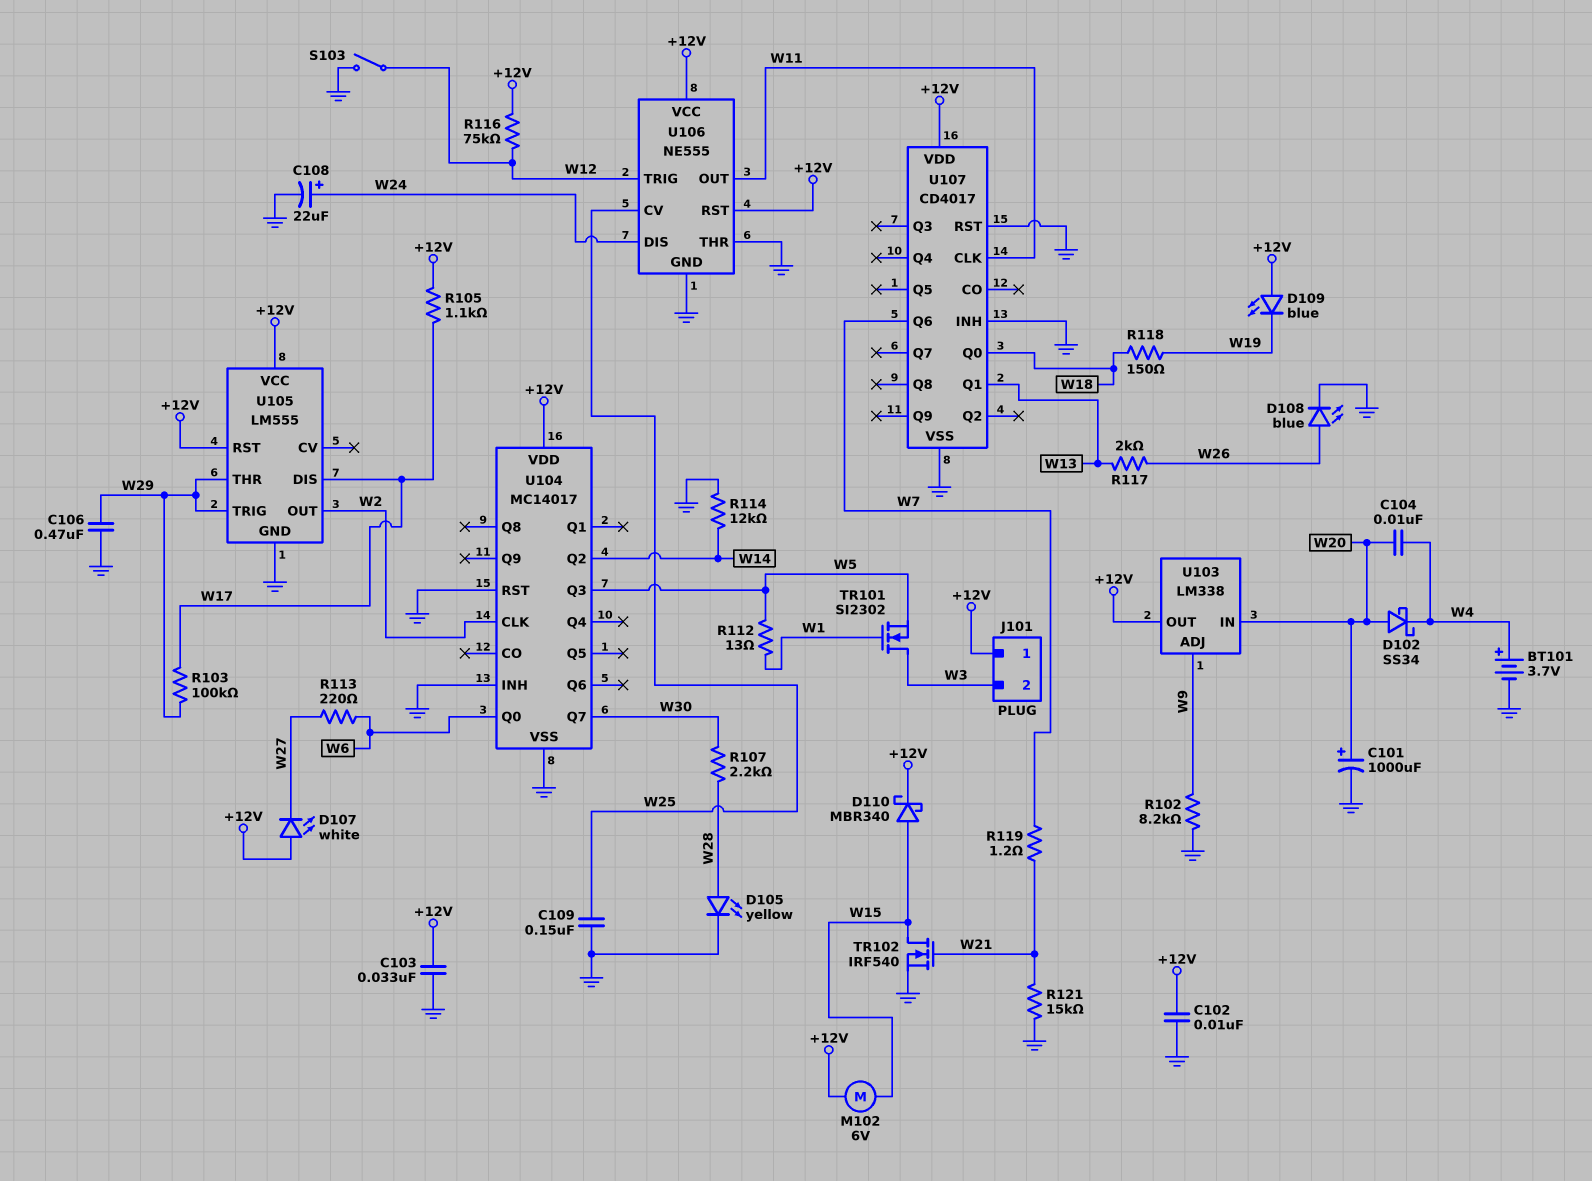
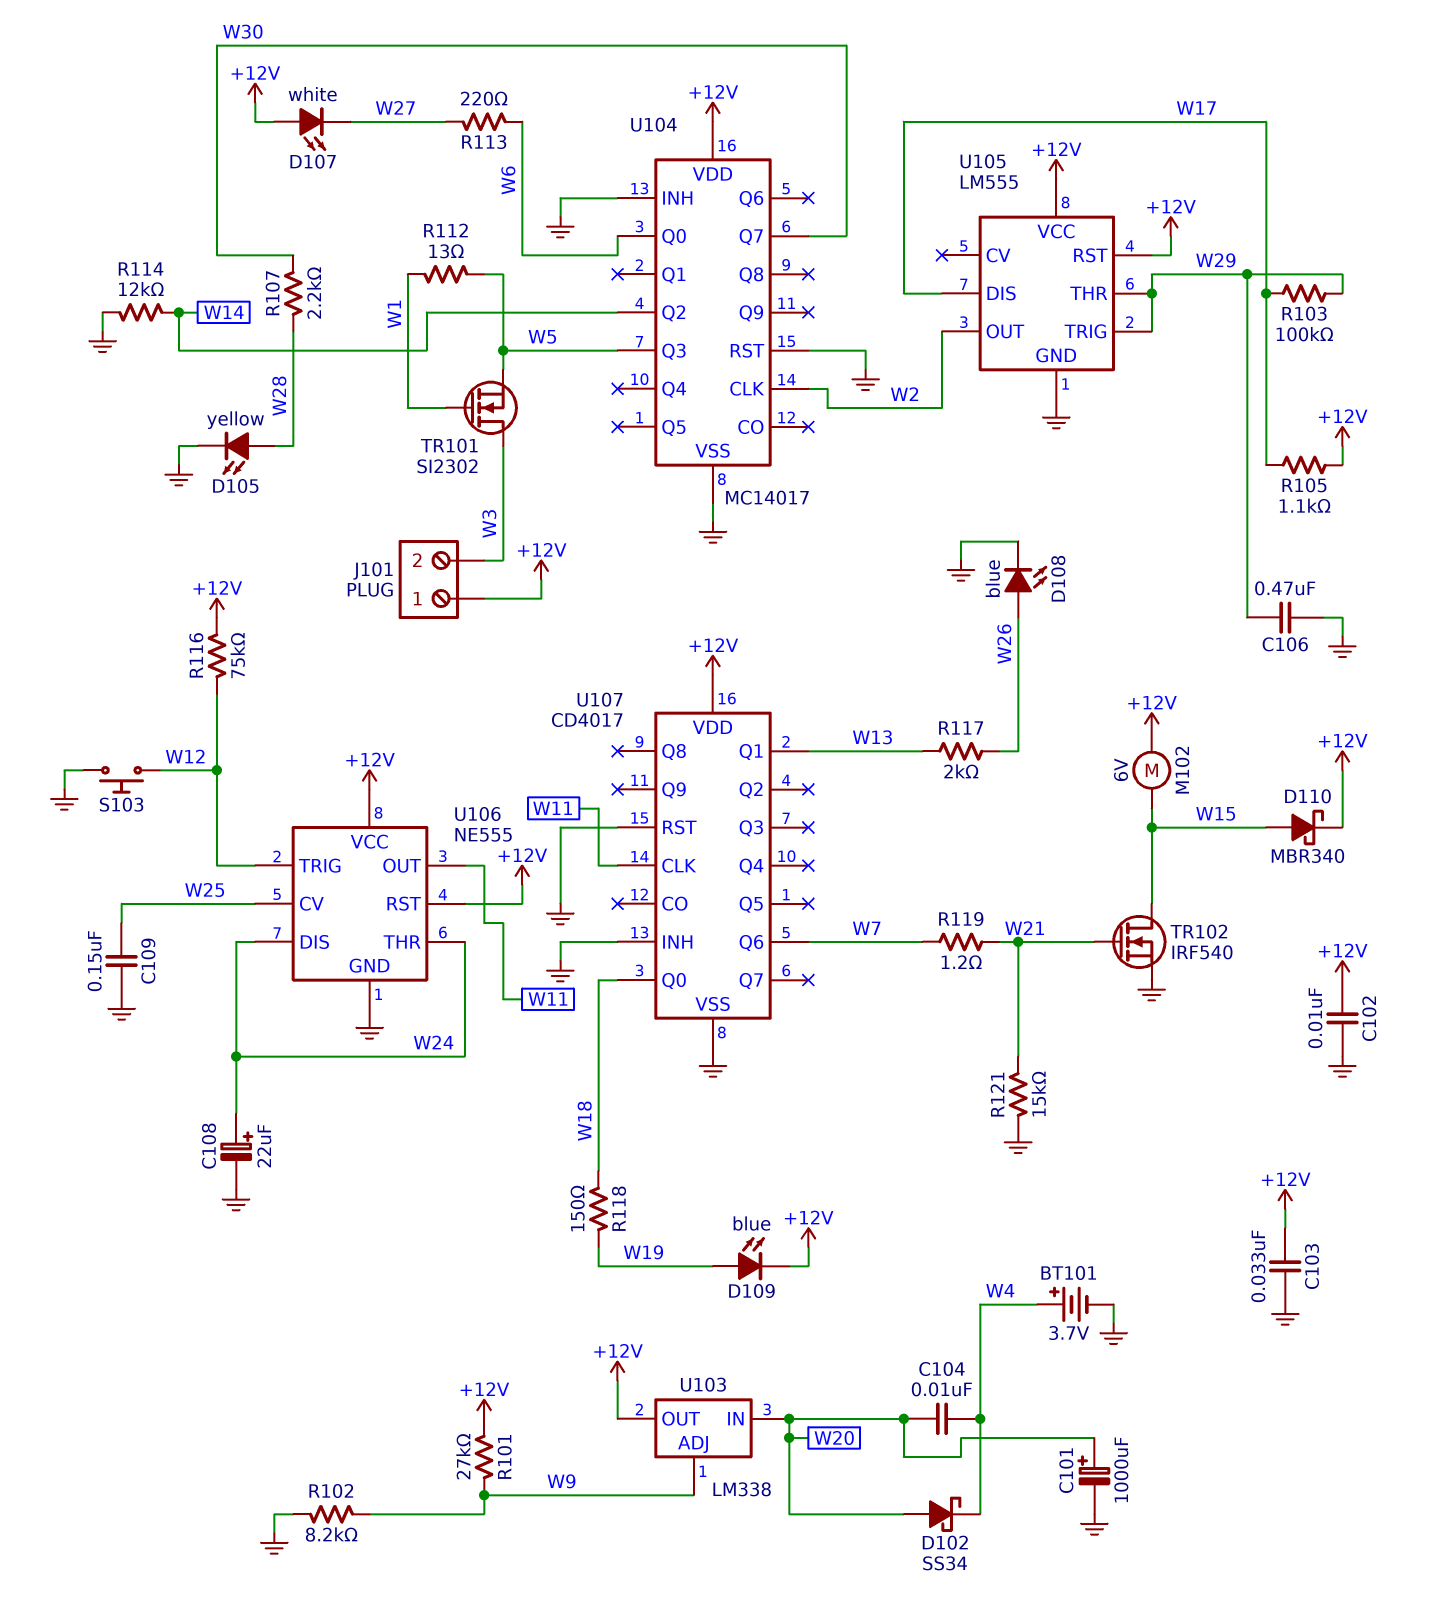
D109: LED blue (A +12V, K W19) -> LED blue (A W19, K +12V)
R101: none -> 27k (+12V, W9)
S103: switch (GND, W12) -> button (GND, W12)
U106 pin THR: GND -> W24

